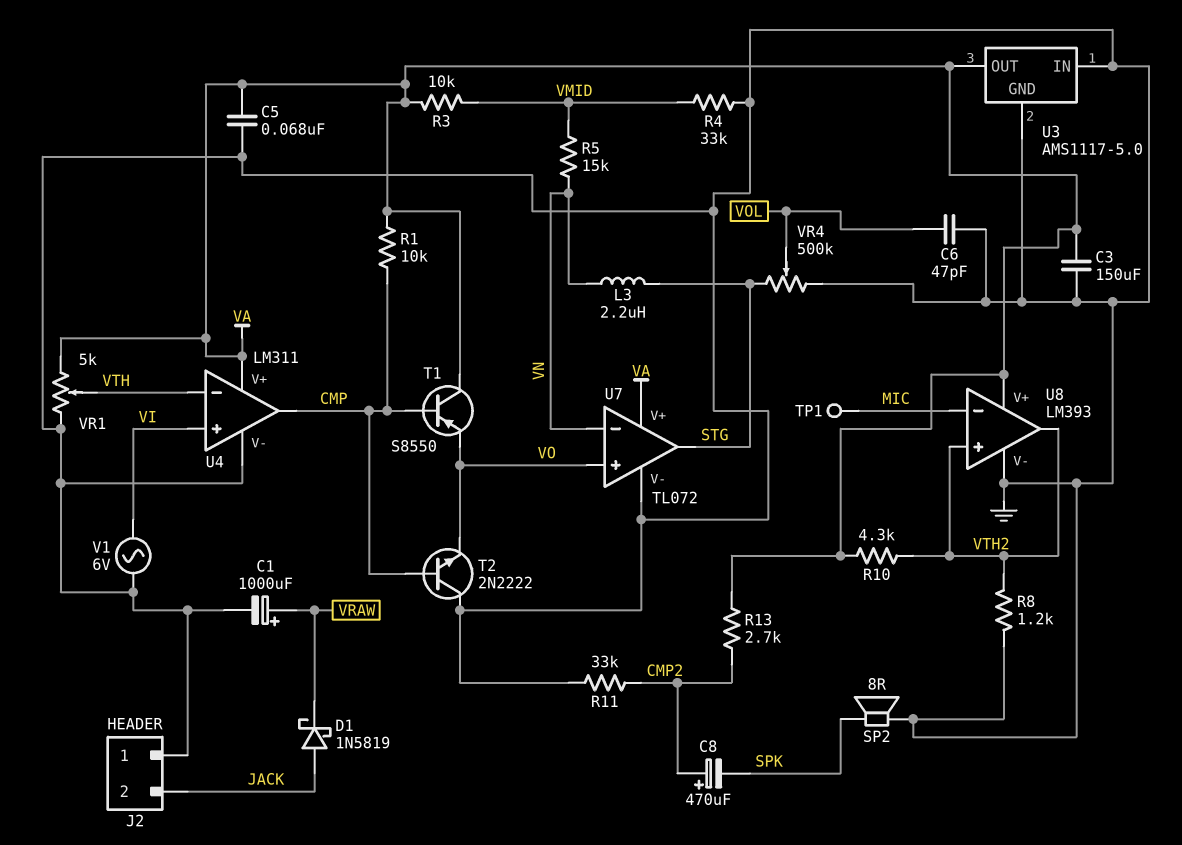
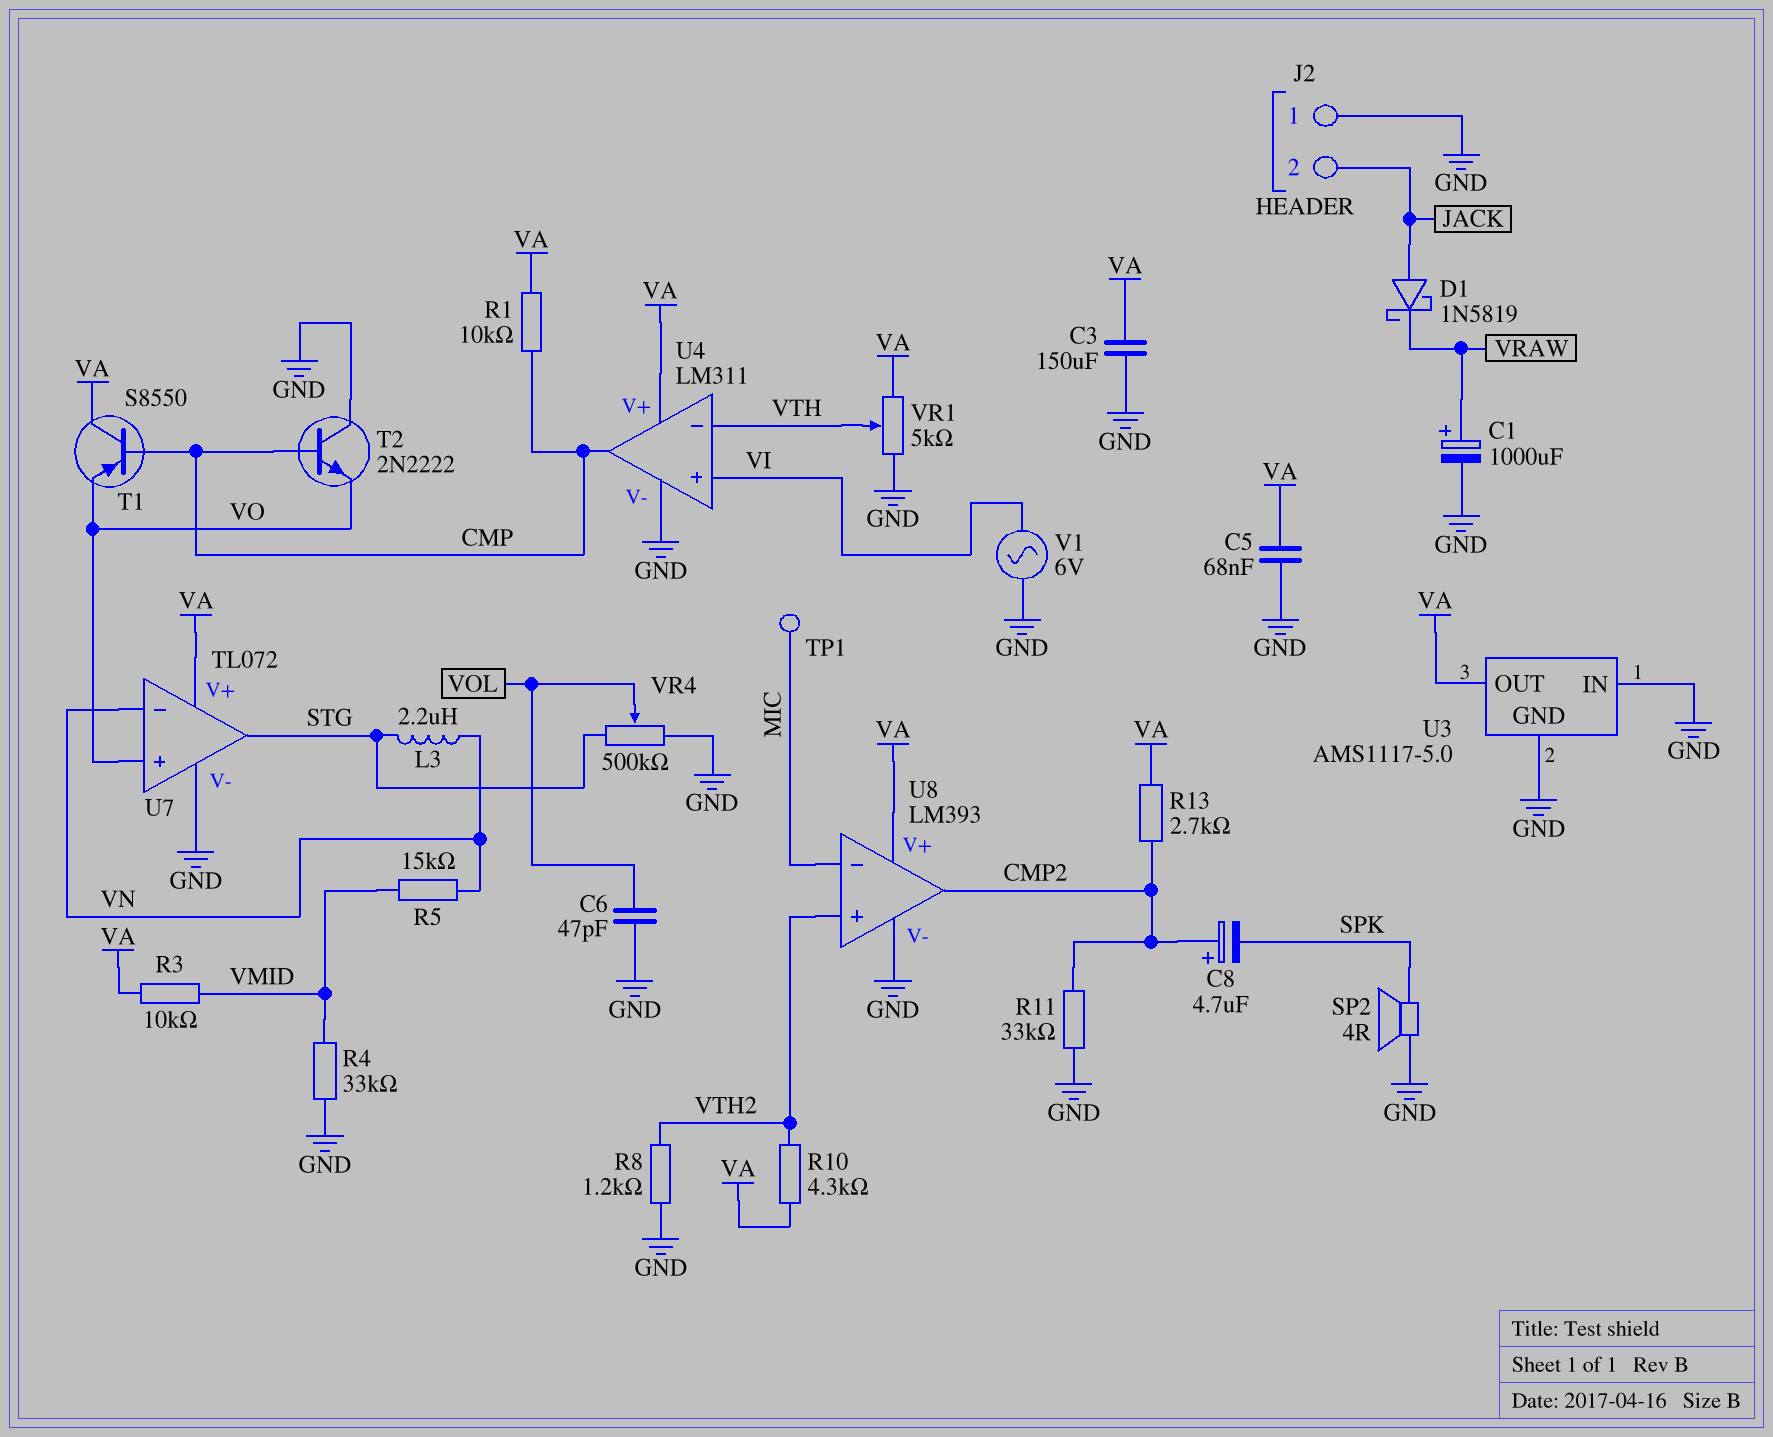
C8: 470uF (plus CMP2, minus SPK) -> 4.7uF (plus CMP2, minus SPK)
SP2: speaker 8R (GND, SPK) -> speaker 4R (GND, SPK)
U8 pin out: VTH2 -> CMP2

